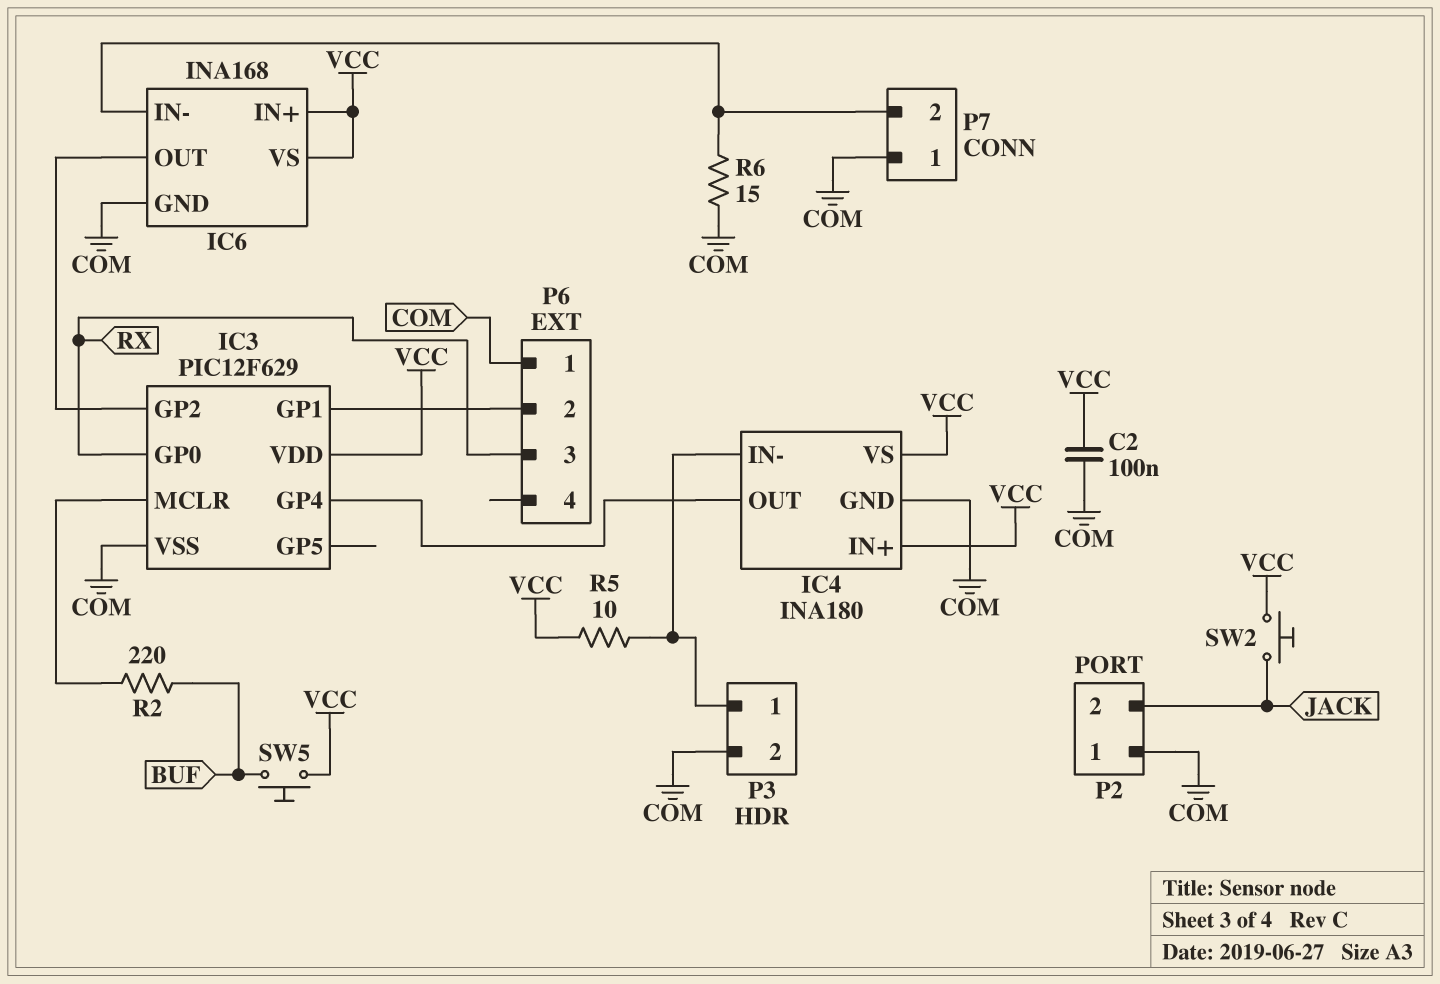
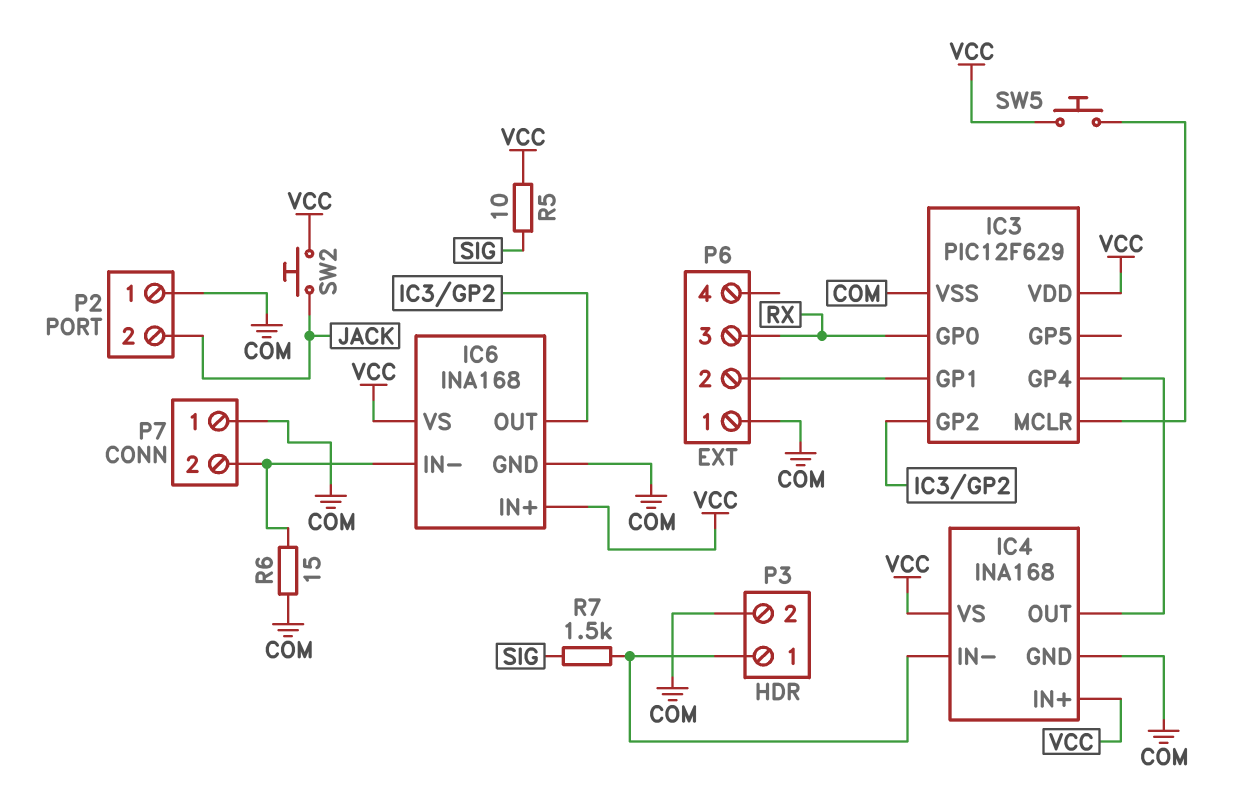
C2: 100nF (COM, VCC) -> none
IC4: INA180 -> INA168
R2: 220 (BUF, IC3/MCLR) -> none
R5: 10 (IC4/IN-, VCC) -> 10 (SIG, VCC)
R7: none -> 1.5k (IC4/IN-, SIG)
SW5: button (BUF, VCC) -> button (IC3/MCLR, VCC)

